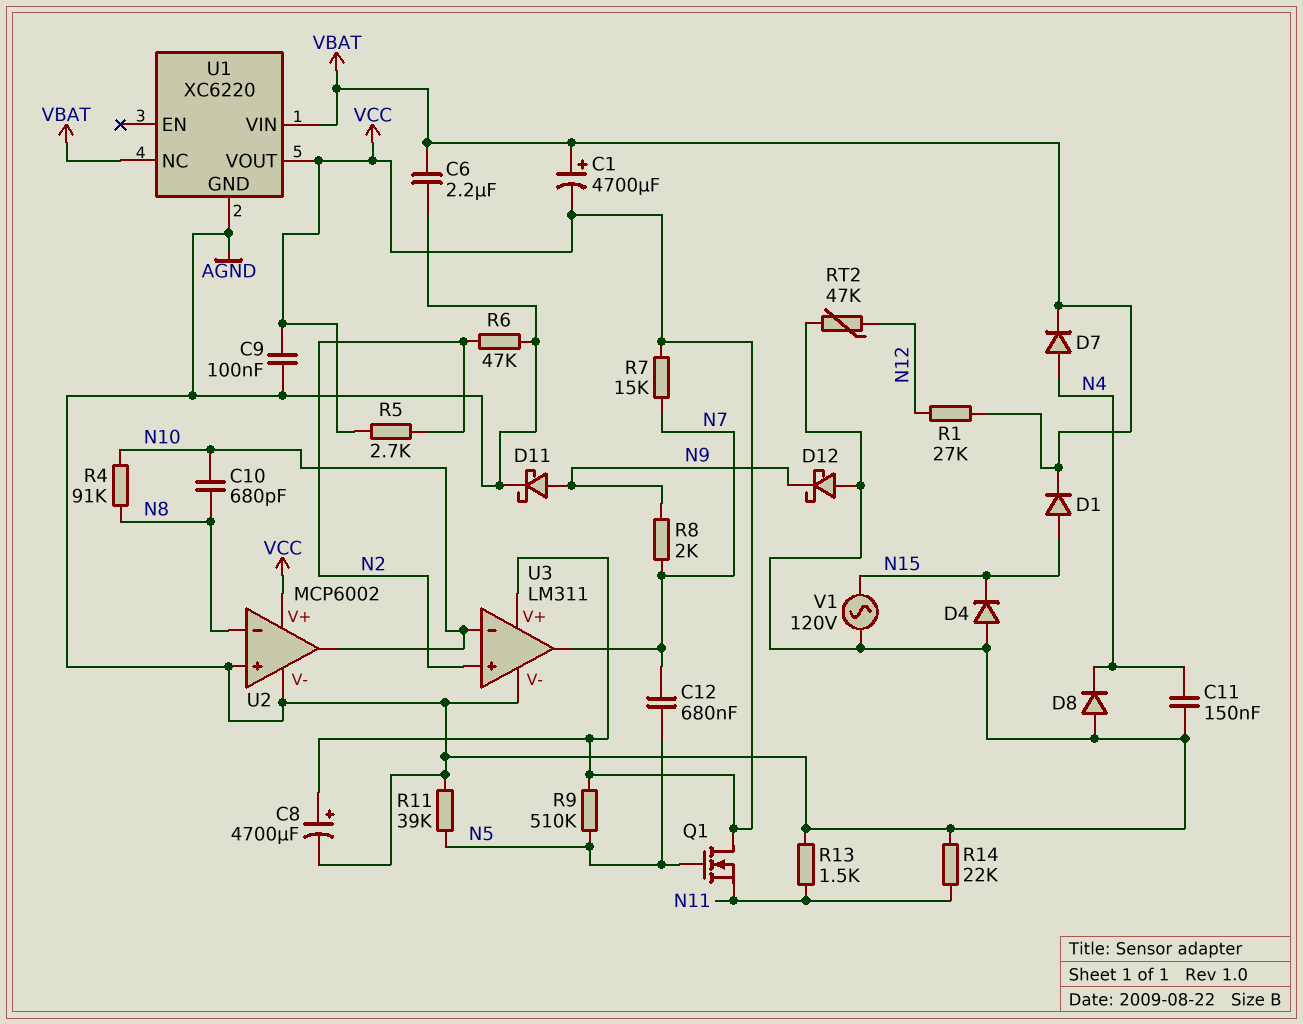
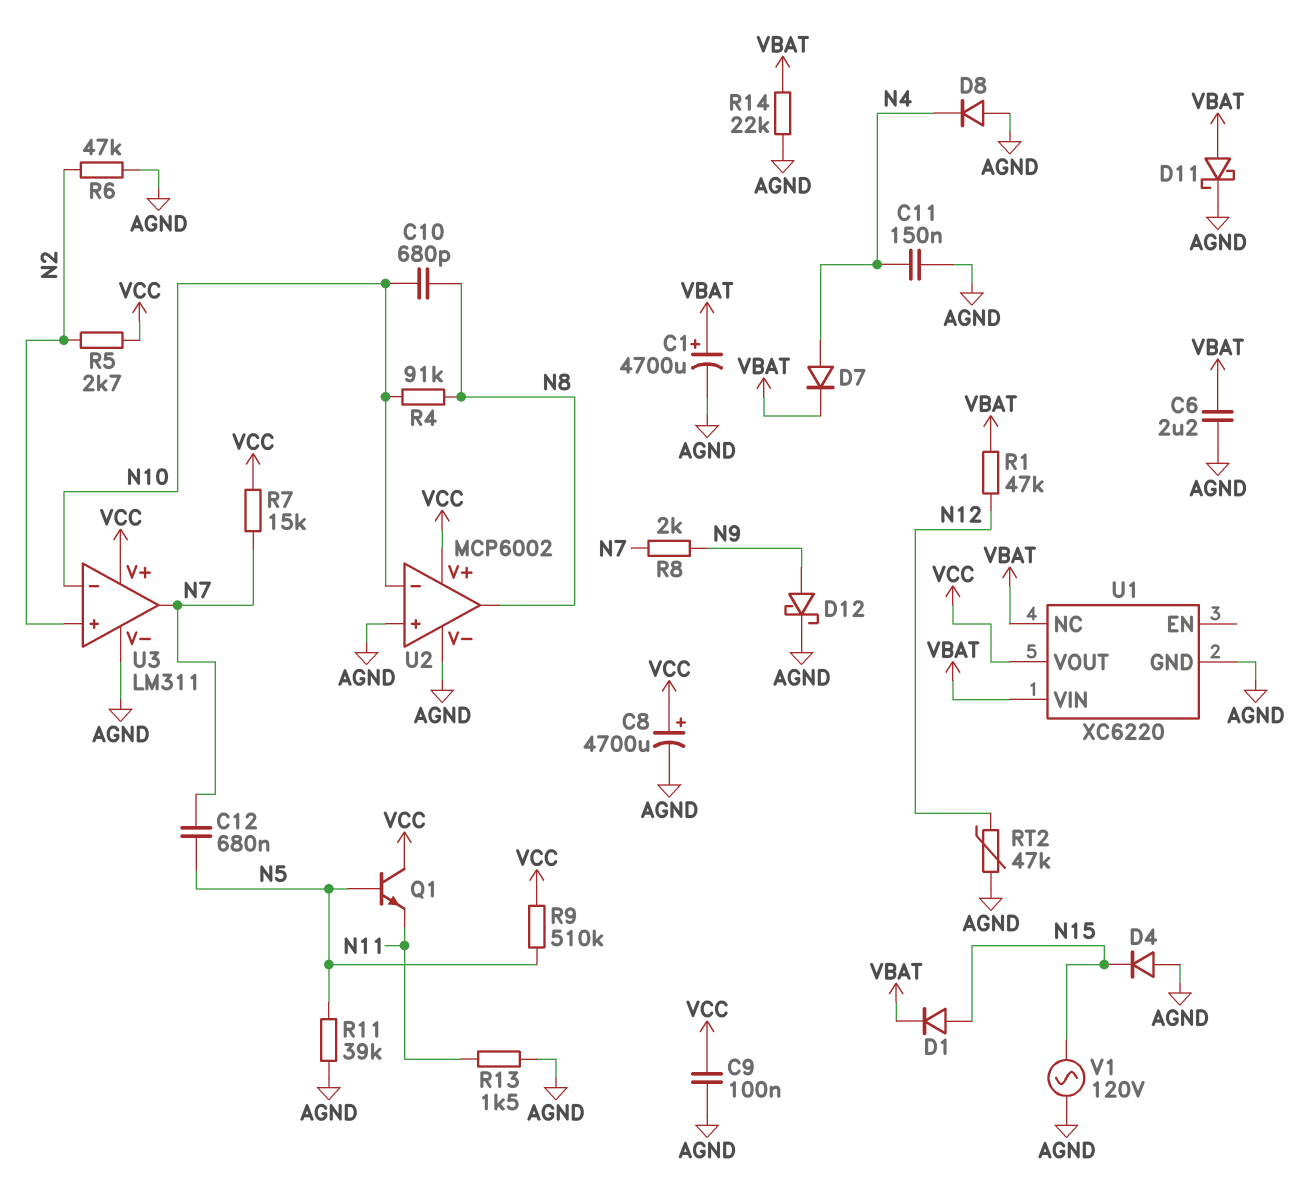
C1: 4700uF (plus VBAT, minus VCC) -> 4700uF (plus VBAT, minus AGND)
D11: schottky (A N9, K AGND) -> schottky (A VBAT, K AGND)
D12: schottky (A AGND, K N9) -> schottky (A N9, K AGND)
Q1: NMOS (G N5, D VCC, S N11) -> NPN (B N5, C VCC, E N11)
R1: 27k (N12, VBAT) -> 47k (N12, VBAT)
R14: 22k (AGND, N11) -> 22k (AGND, VBAT)
U2 pin in-: N8 -> N10
U2 pin out: N10 -> N8

